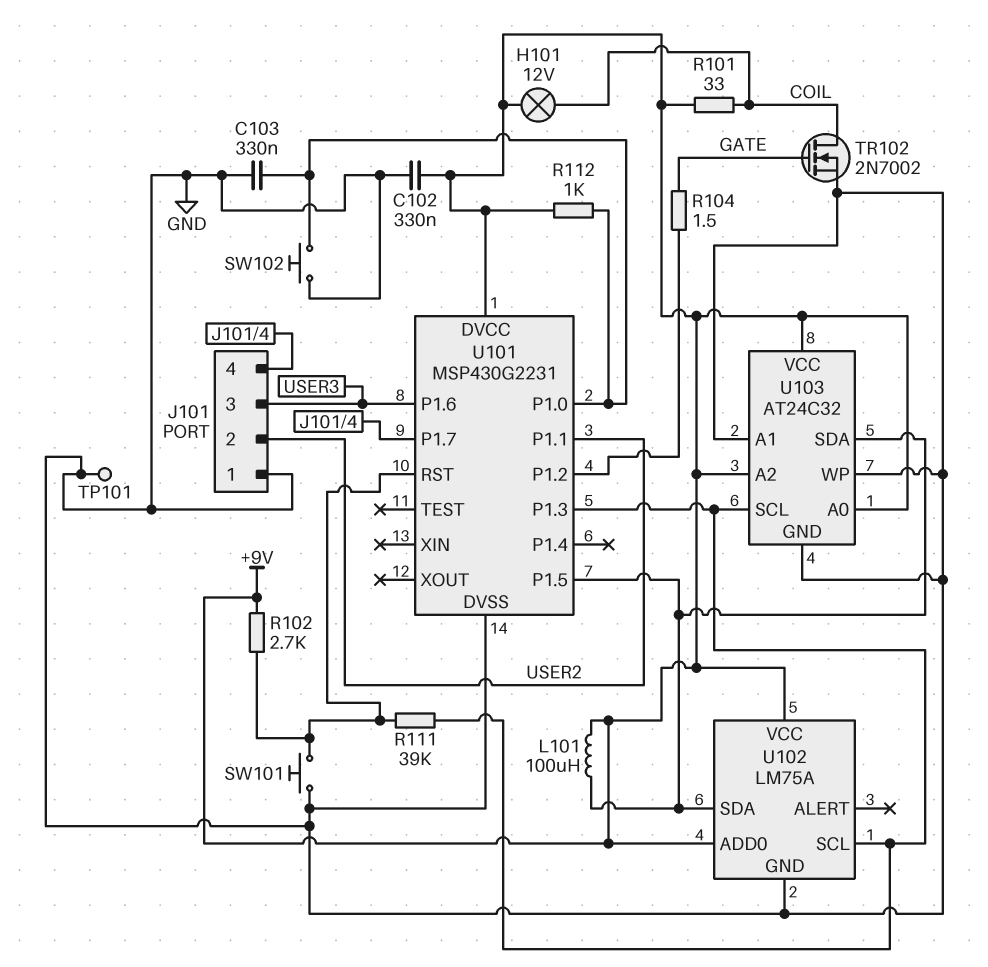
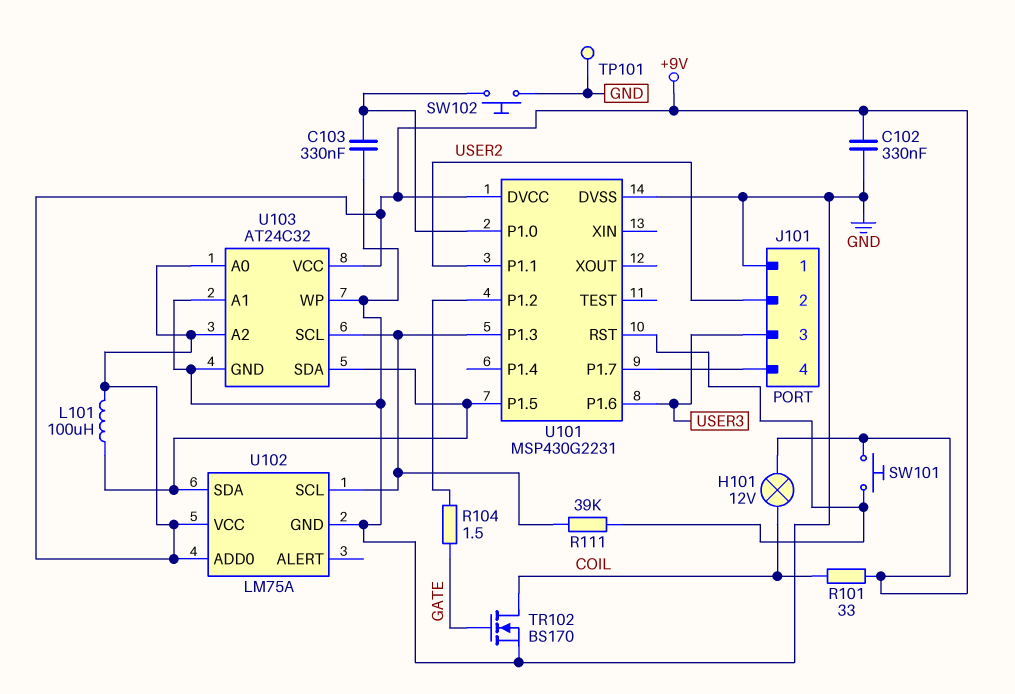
R102: 2.7k (+9V, U101/RST) -> none
R112: 1k (+9V, U101/P1.0) -> none
SW101: button (GND, U101/RST) -> button (+9V, U101/RST)
TR102: NMOS 2N7002 (G GATE, D COIL, S GND) -> NMOS BS170 (G GATE, D COIL, S GND)

